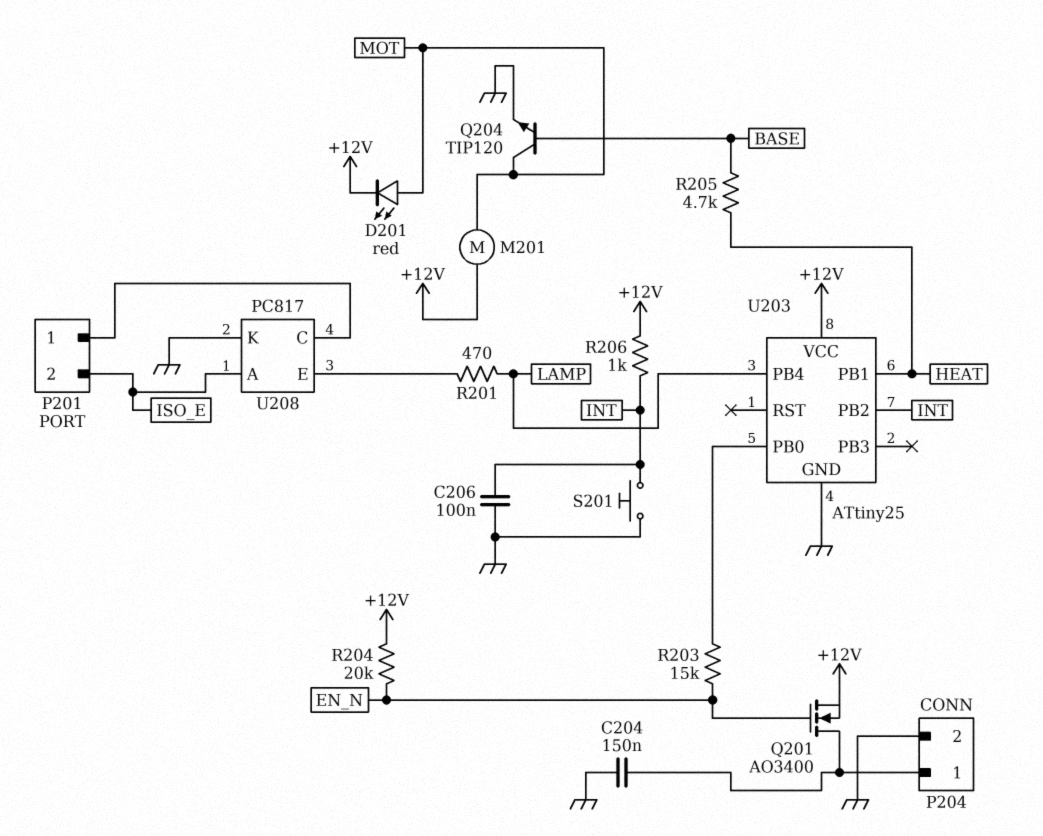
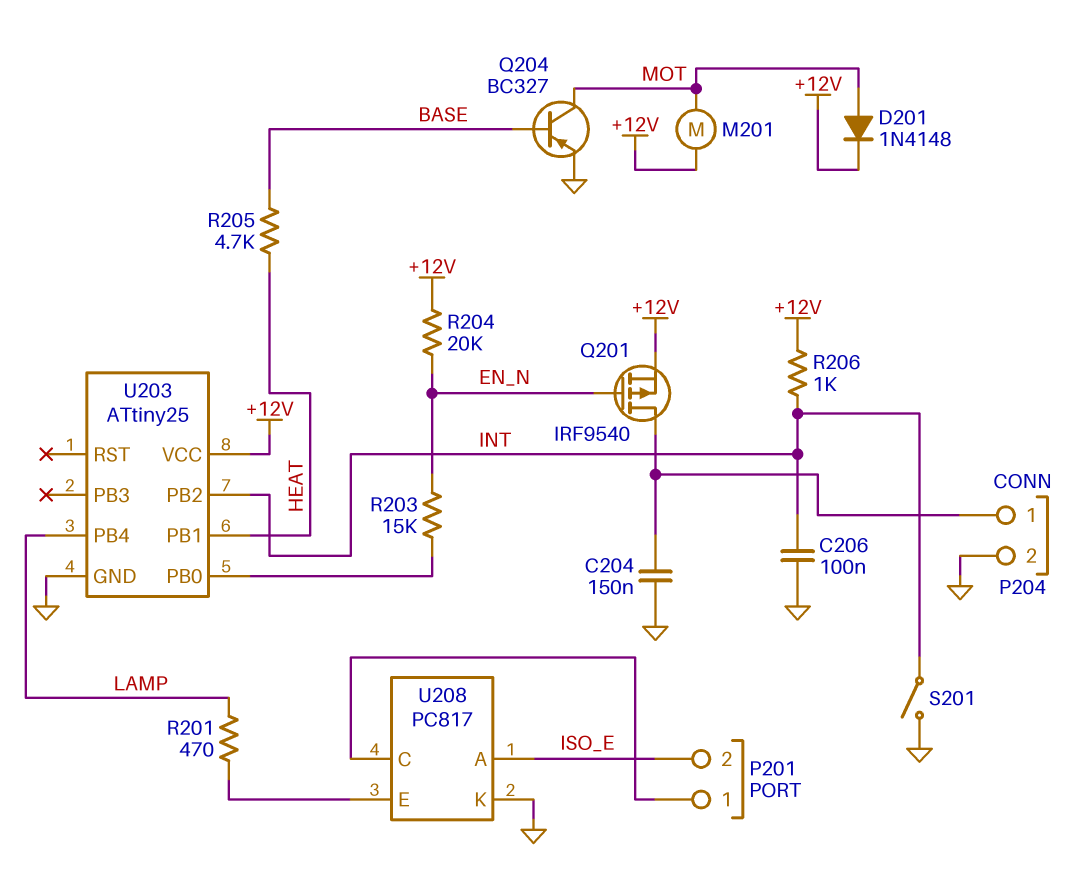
D201: LED red (A MOT, K +12V) -> diode 1N4148 (A MOT, K +12V)
Q201: NMOS AO3400 (G EN_N, D P204/1, S +12V) -> PMOS IRF9540 (G EN_N, D P204/1, S +12V)
Q204: NPN TIP120 (B BASE, C MOT, E GND) -> PNP BC327 (B BASE, C MOT, E GND)
S201: button (GND, INT) -> switch (GND, INT)

